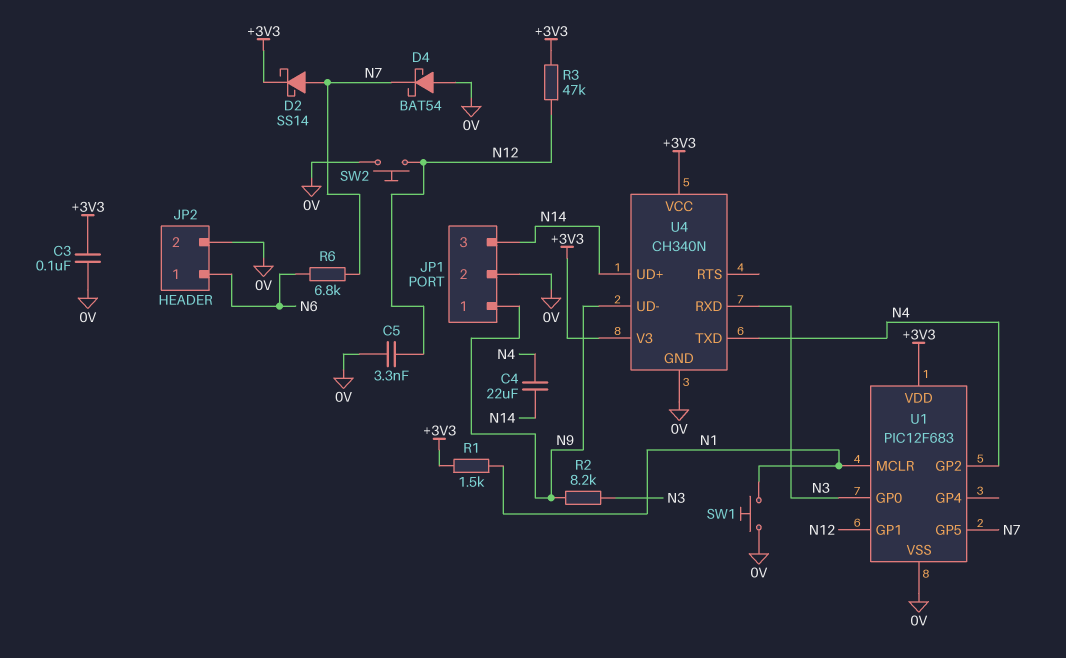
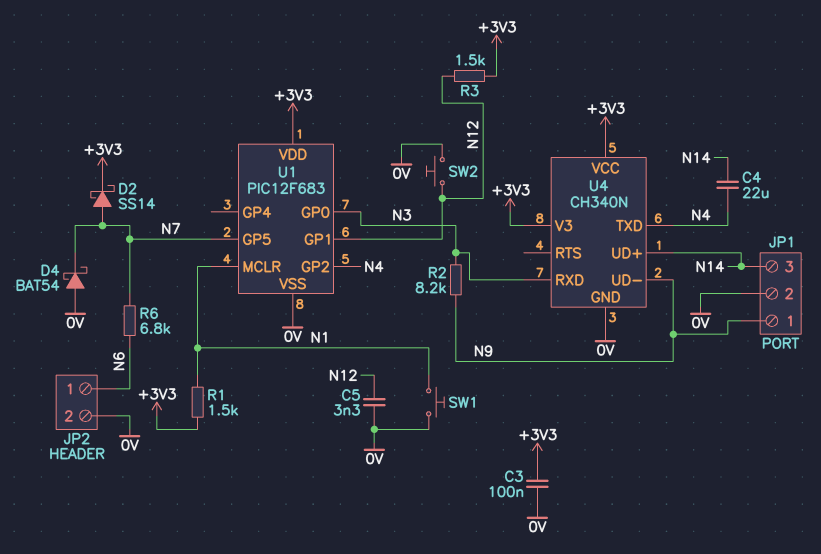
R3: 47k (+3V3, N12) -> 1.5k (+3V3, N12)

